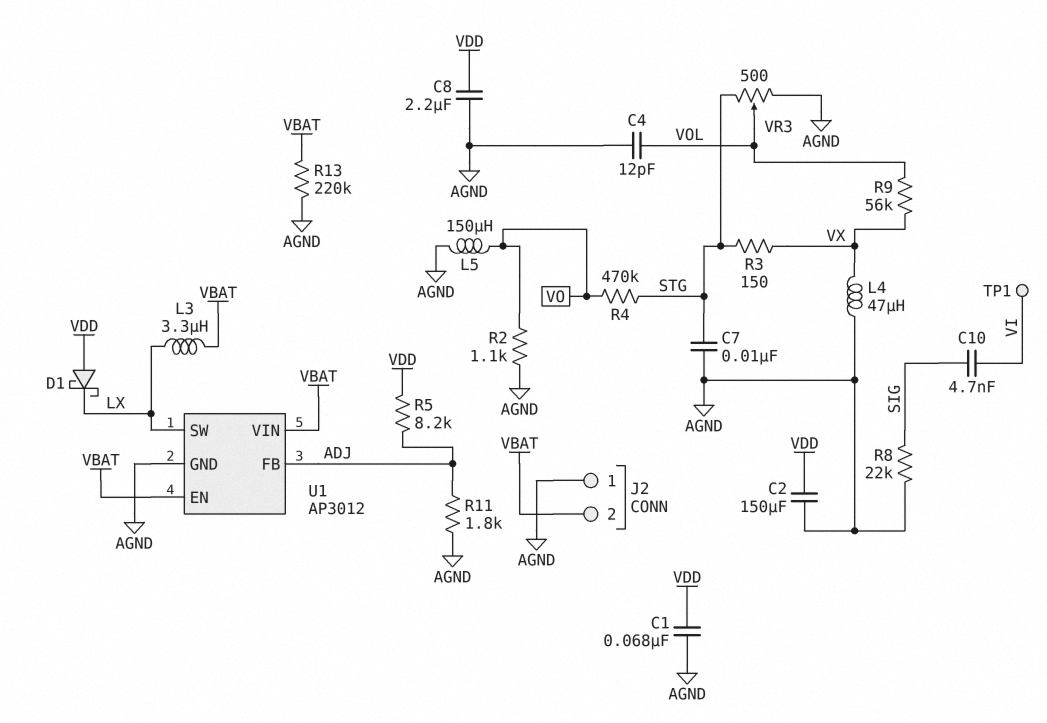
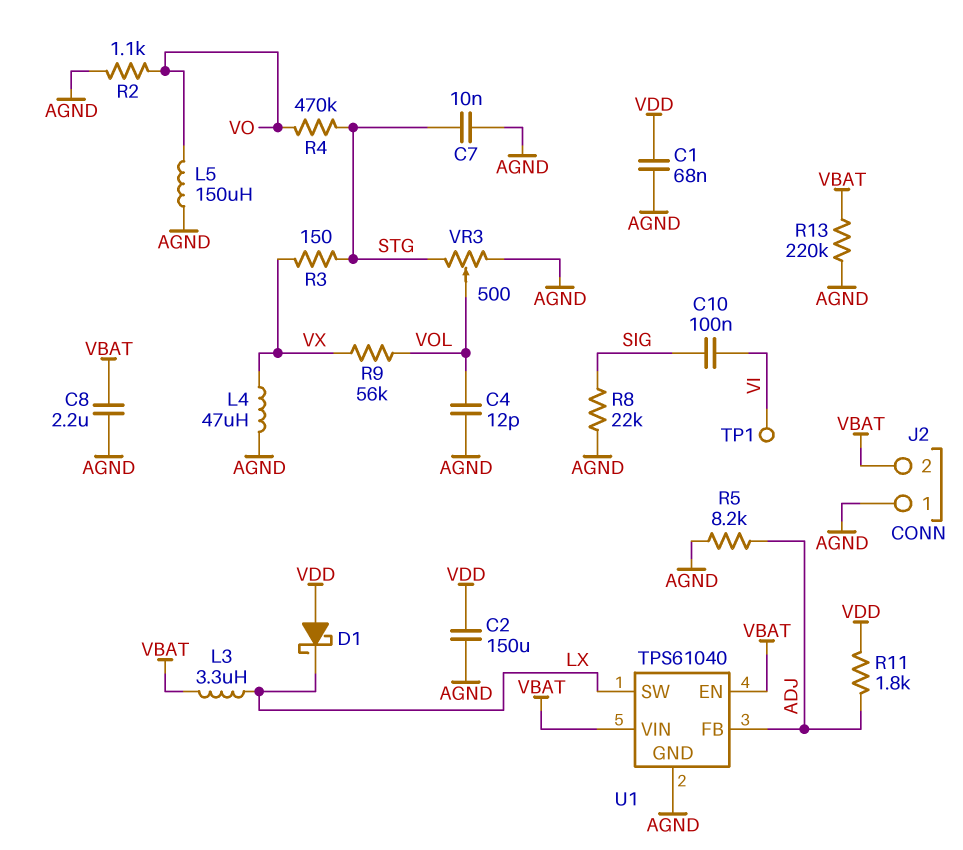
C8: 2.2uF (AGND, VDD) -> 2.2uF (AGND, VBAT)
C10: 4.7nF (SIG, VI) -> 100nF (SIG, VI)
R5: 8.2k (ADJ, VDD) -> 8.2k (ADJ, AGND)
R11: 1.8k (ADJ, AGND) -> 1.8k (ADJ, VDD)
U1: AP3012 -> TPS61040

